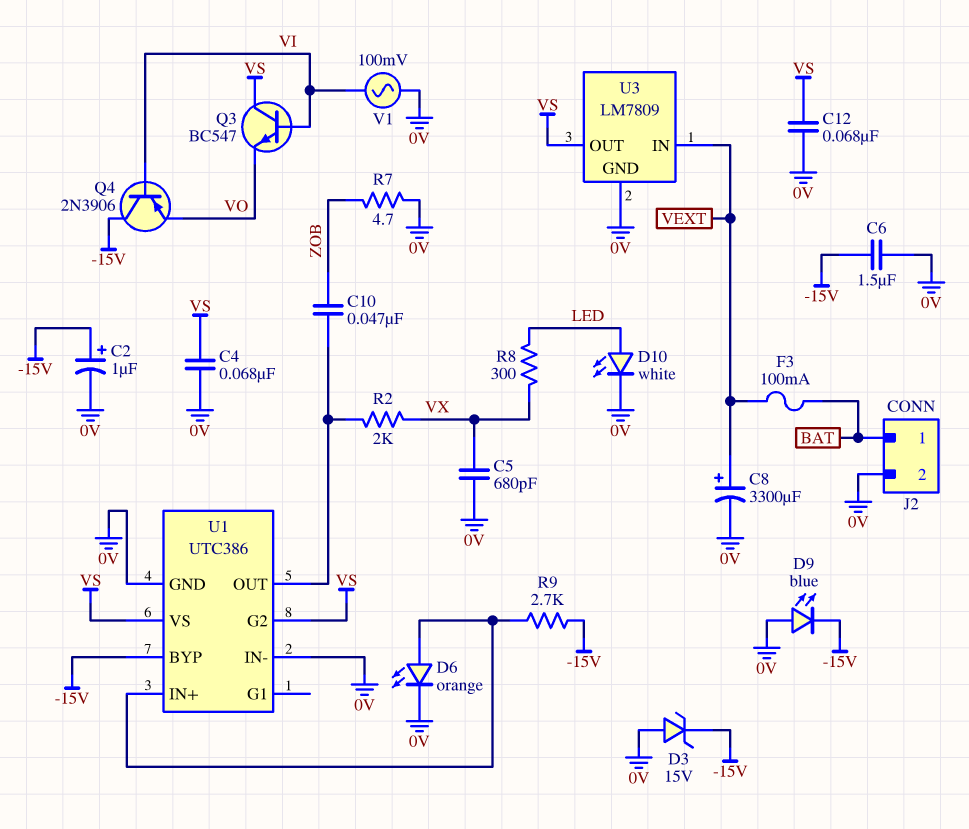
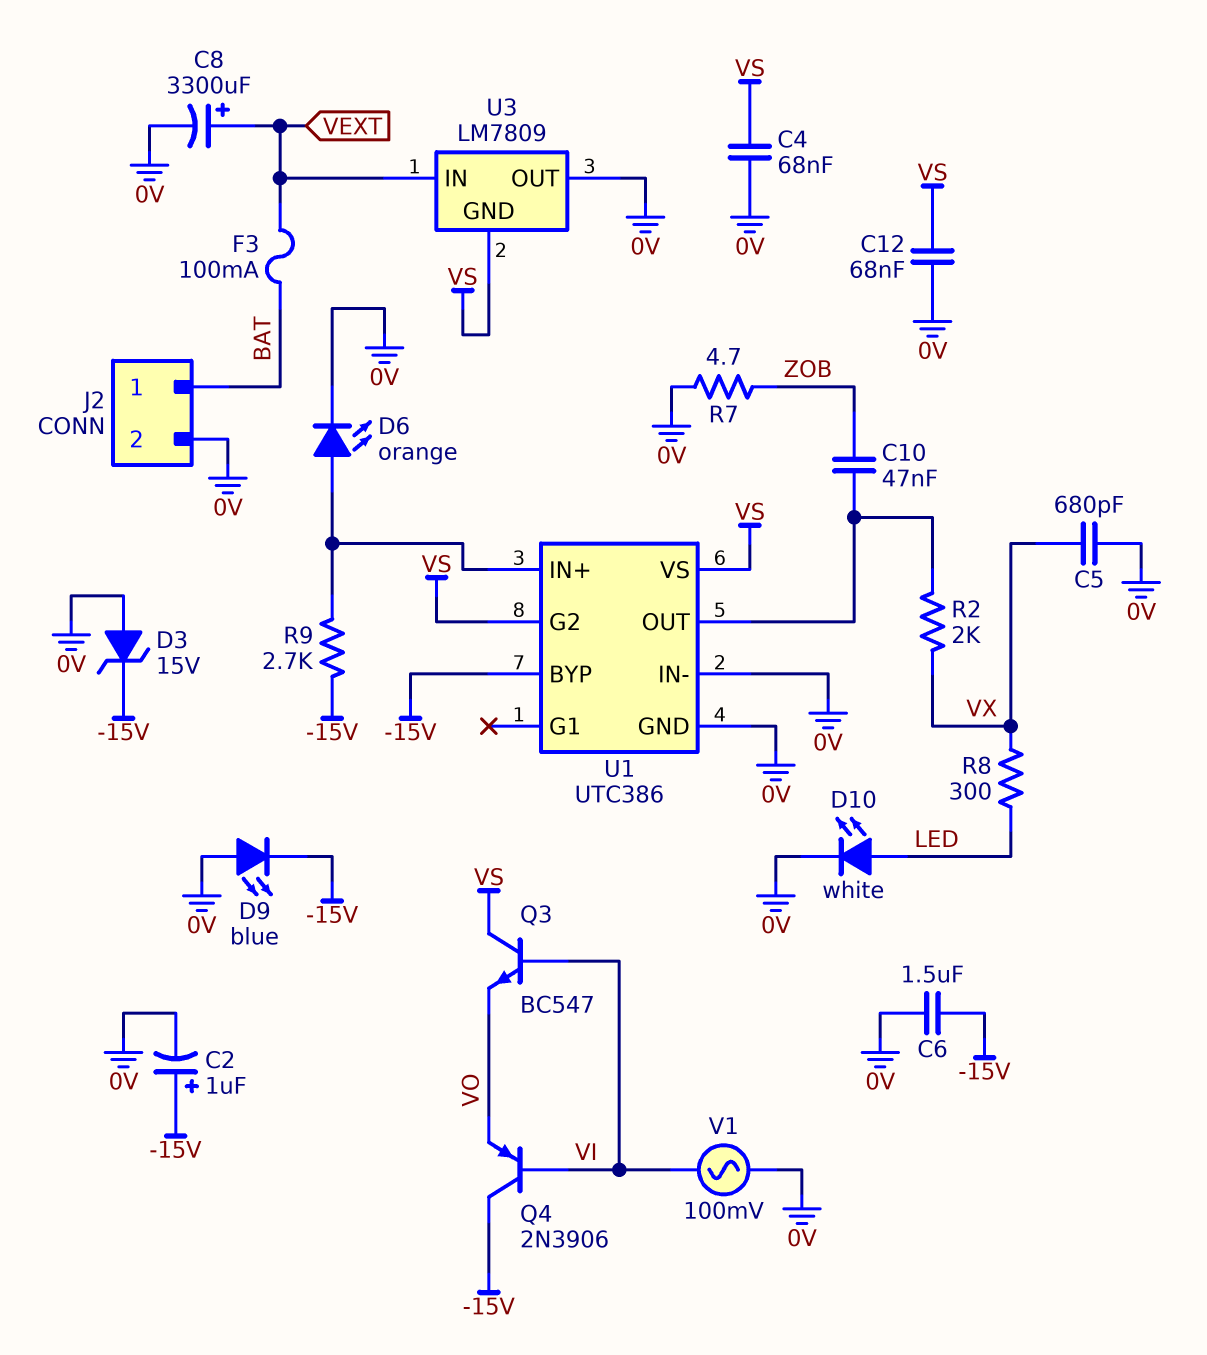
U3 pin GND: 0V -> VS
U3 pin OUT: VS -> 0V

